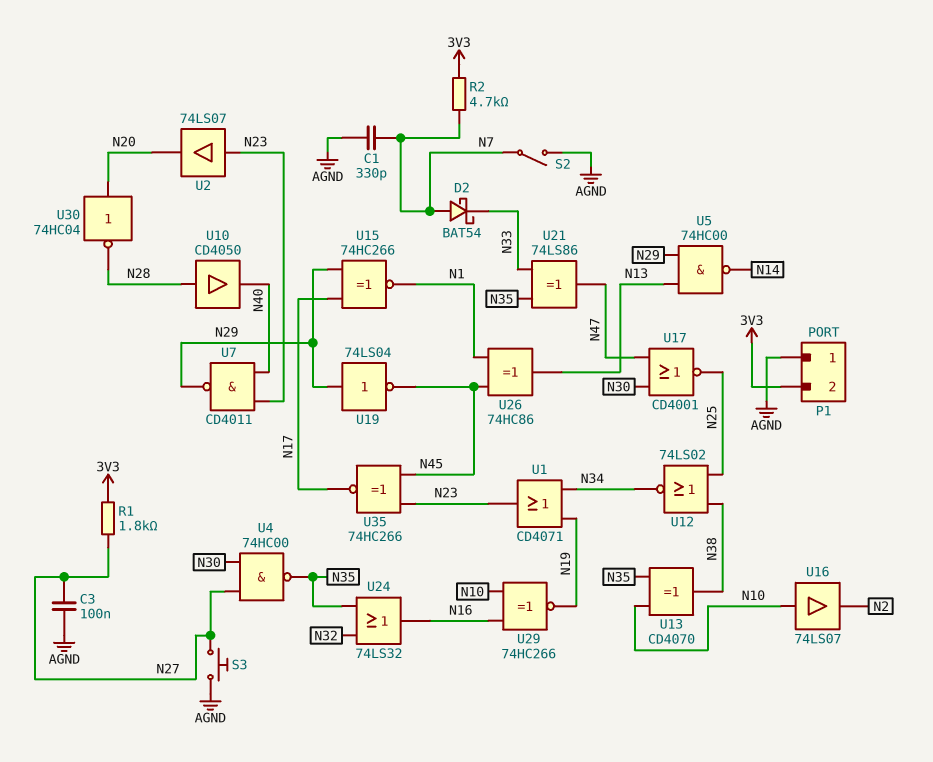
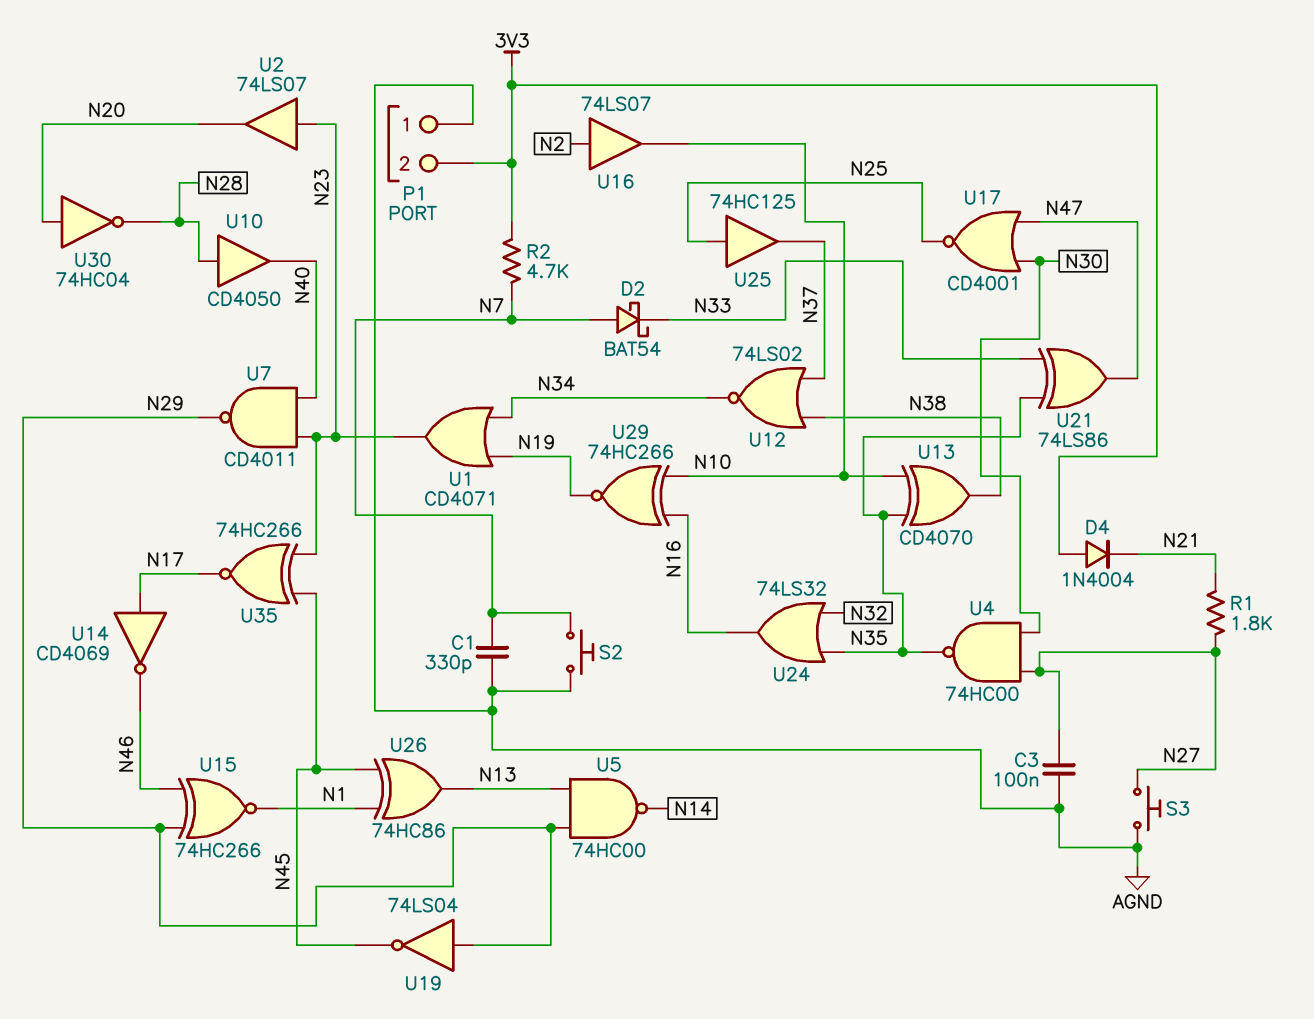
D4: none -> diode 1N4004 (A 3V3, K N21)
R1: 1.8k (3V3, N27) -> 1.8k (N21, N27)
S2: switch (AGND, N7) -> button (AGND, N7)
U12: NOR 74LS02 (in N25, in N38, out N34) -> NOR 74LS02 (in N37, in N38, out N34)
U14: none -> NOT CD4069 (in N17, out N46)
U15: XNOR 74HC266 (in N17, in N29, out N1) -> XNOR 74HC266 (in N29, in N46, out N1)
U16: buffer 74LS07 (in N10, out N2) -> buffer 74LS07 (in N2, out N10)
U25: none -> buffer 74HC125 (in N25, out N37)

